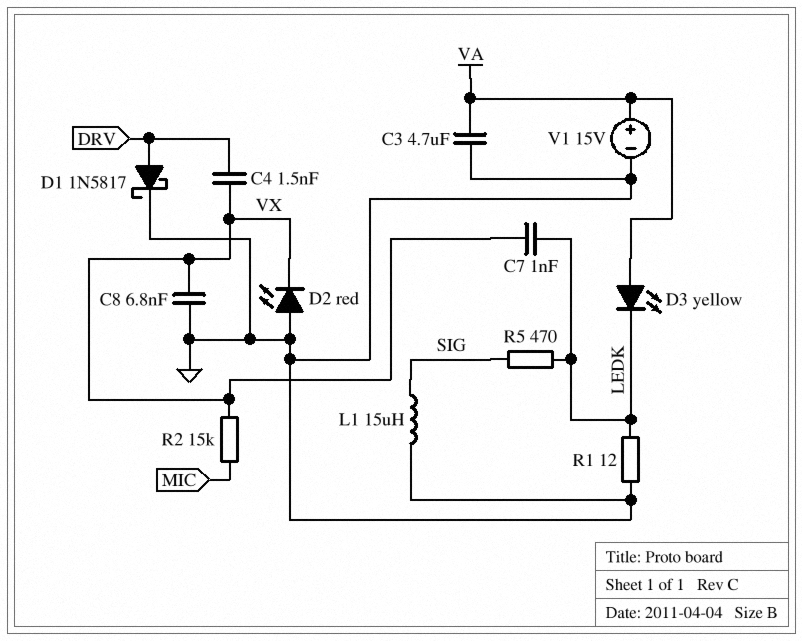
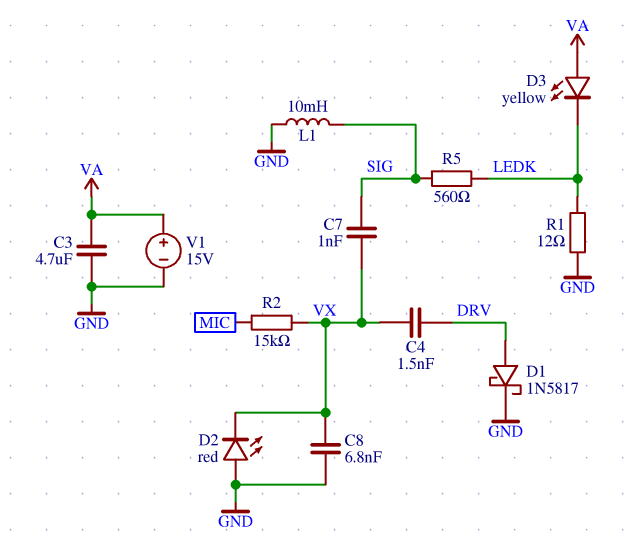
C7: 1nF (LEDK, VX) -> 1nF (SIG, VX)
L1: 15uH (GND, SIG) -> 10mH (GND, SIG)
R5: 470 (LEDK, SIG) -> 560 (LEDK, SIG)

